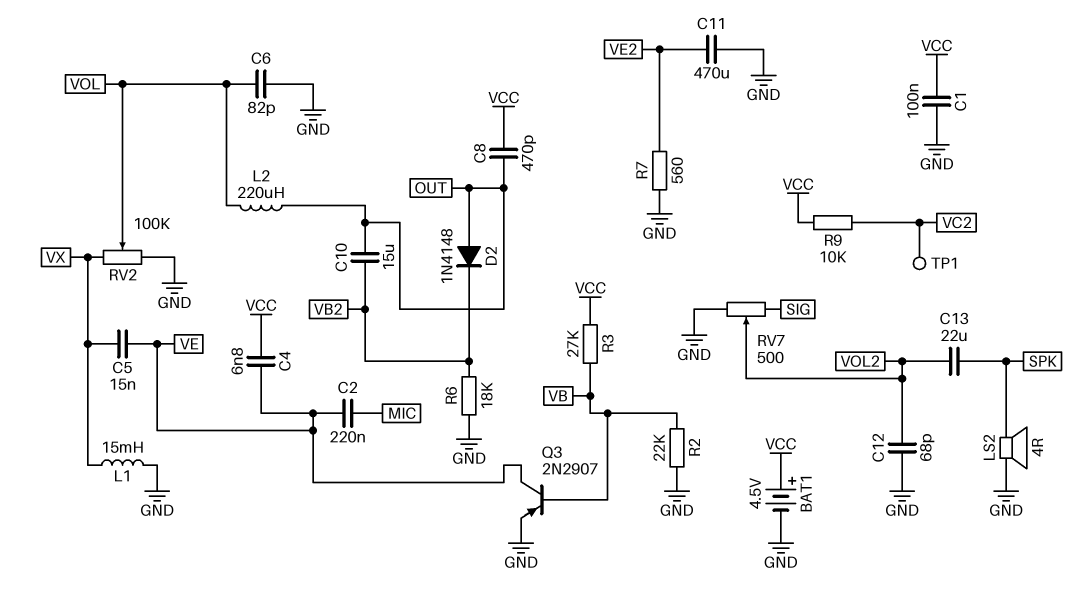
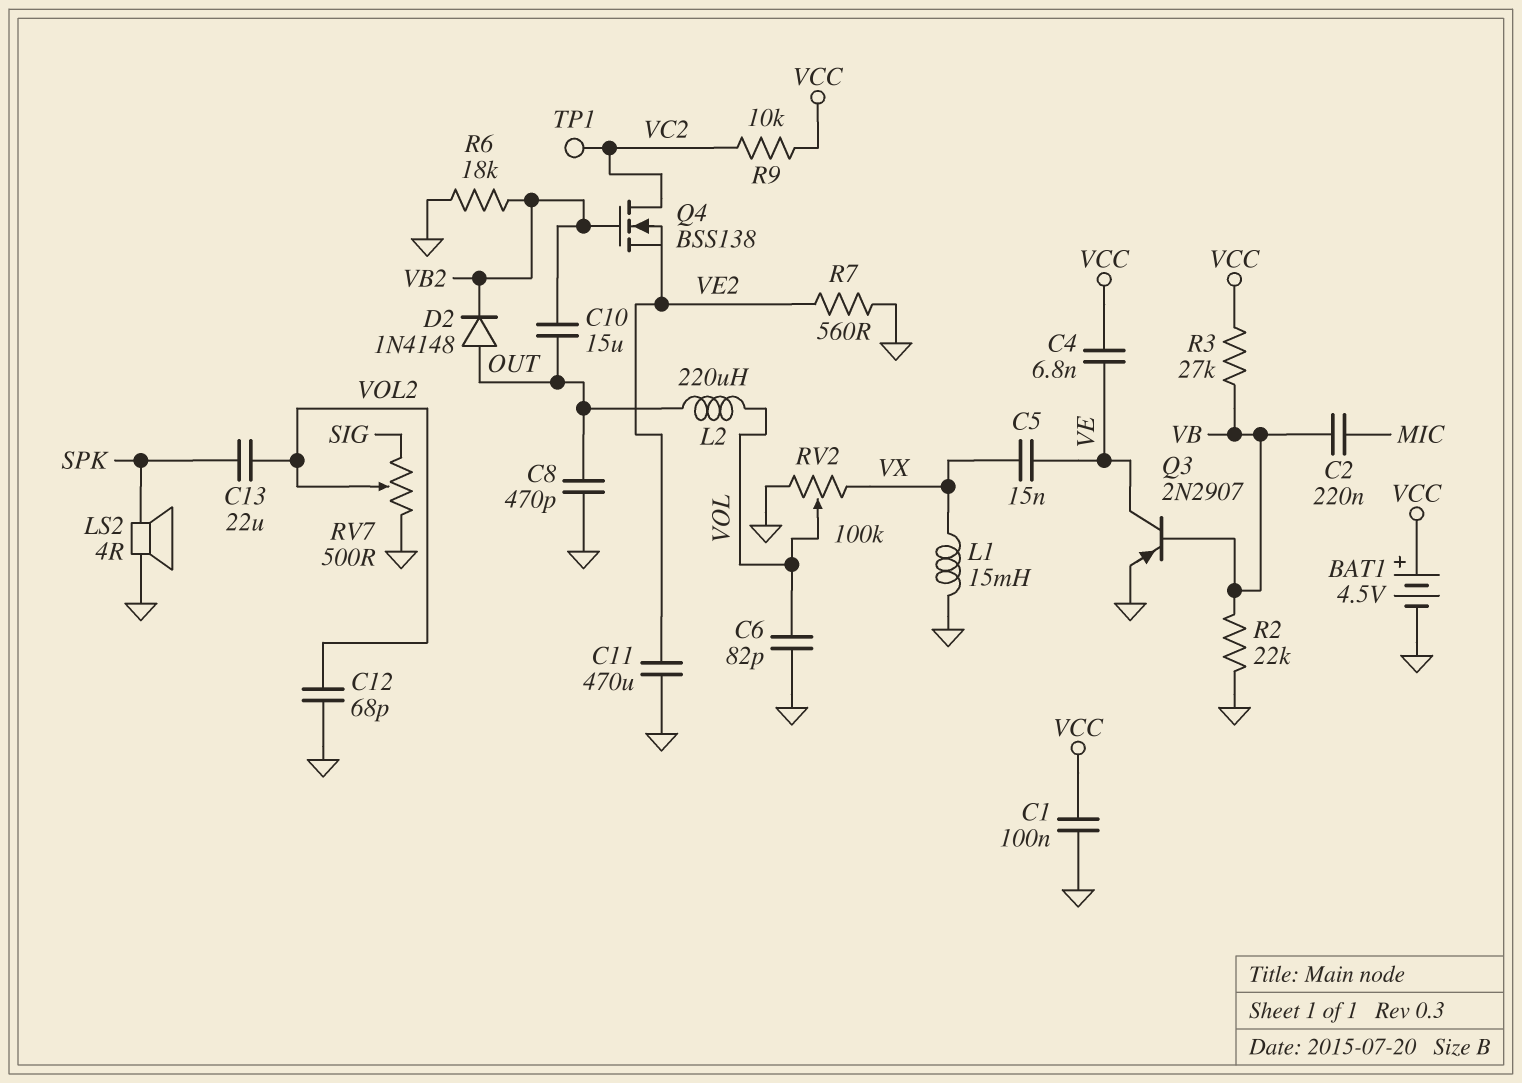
C2: 220nF (MIC, VE) -> 220nF (MIC, VB)
C8: 470pF (OUT, VCC) -> 470pF (GND, OUT)
Q4: none -> NMOS BSS138 (G VB2, D VC2, S VE2)

